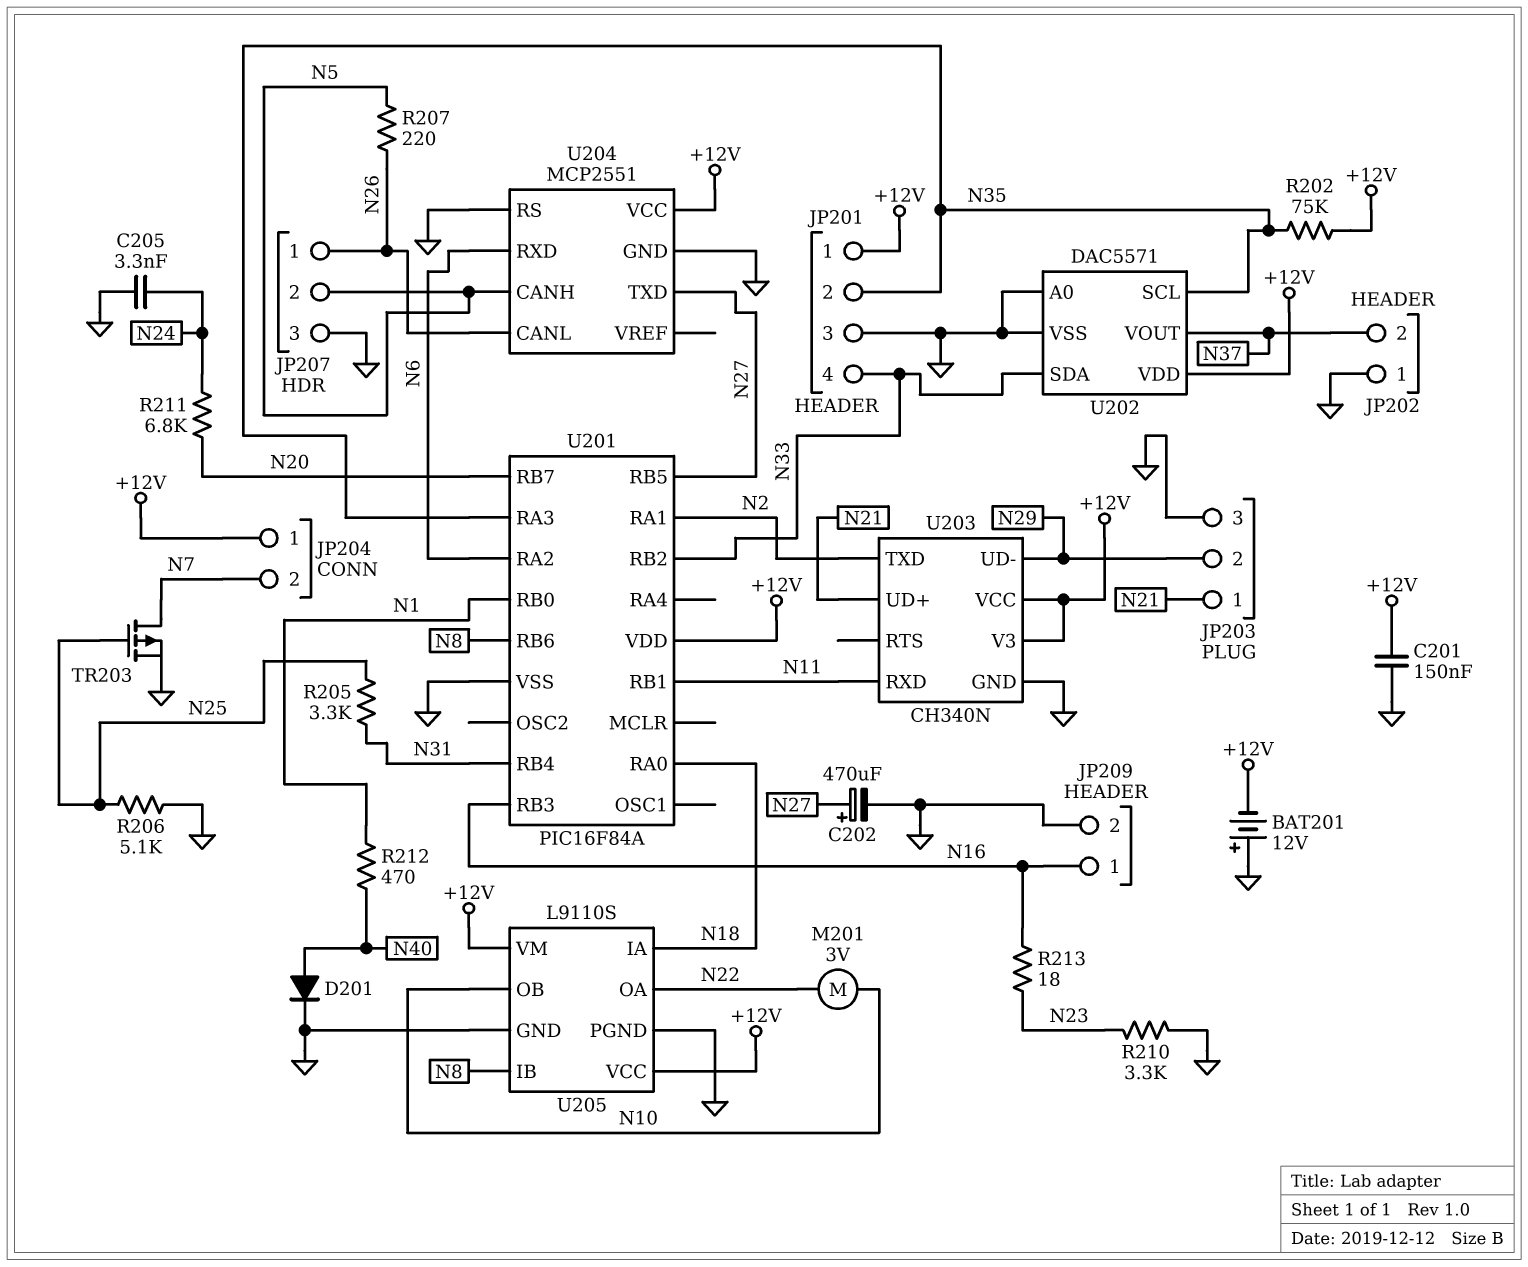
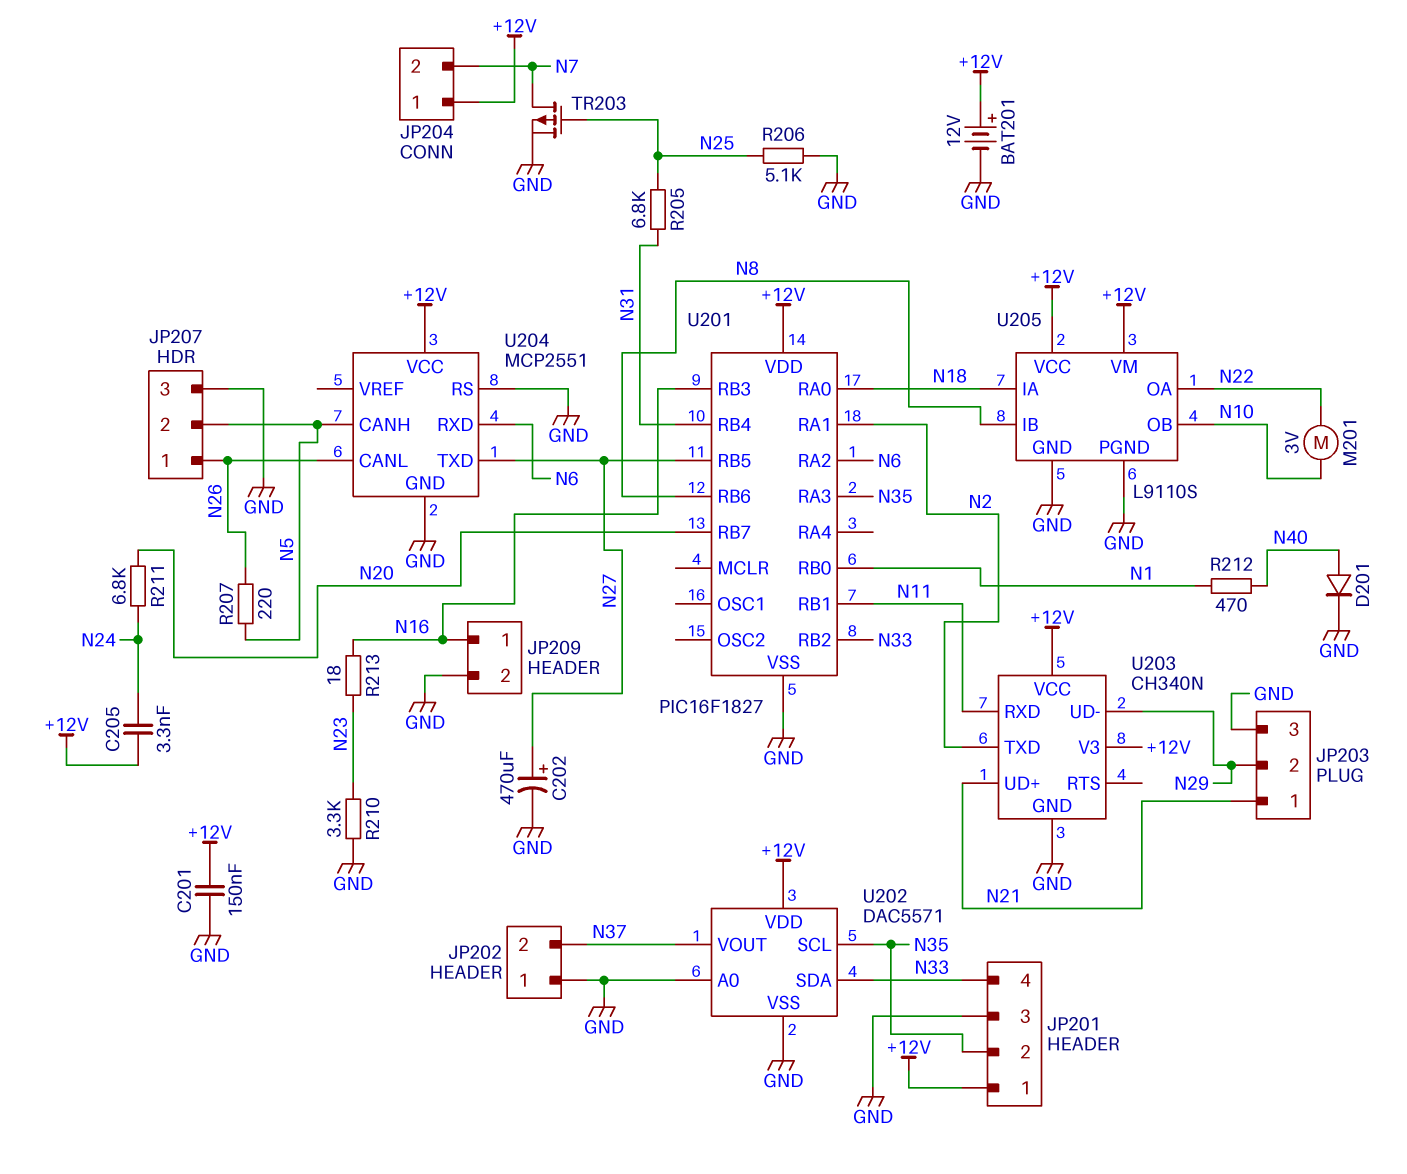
BAT201: 12V (plus GND, minus +12V) -> 12V (plus +12V, minus GND)
C205: 3.3nF (GND, N24) -> 3.3nF (+12V, N24)
R202: 75k (+12V, N35) -> none
R205: 3.3k (N25, N31) -> 6.8k (N25, N31)
U201: PIC16F84A -> PIC16F1827

